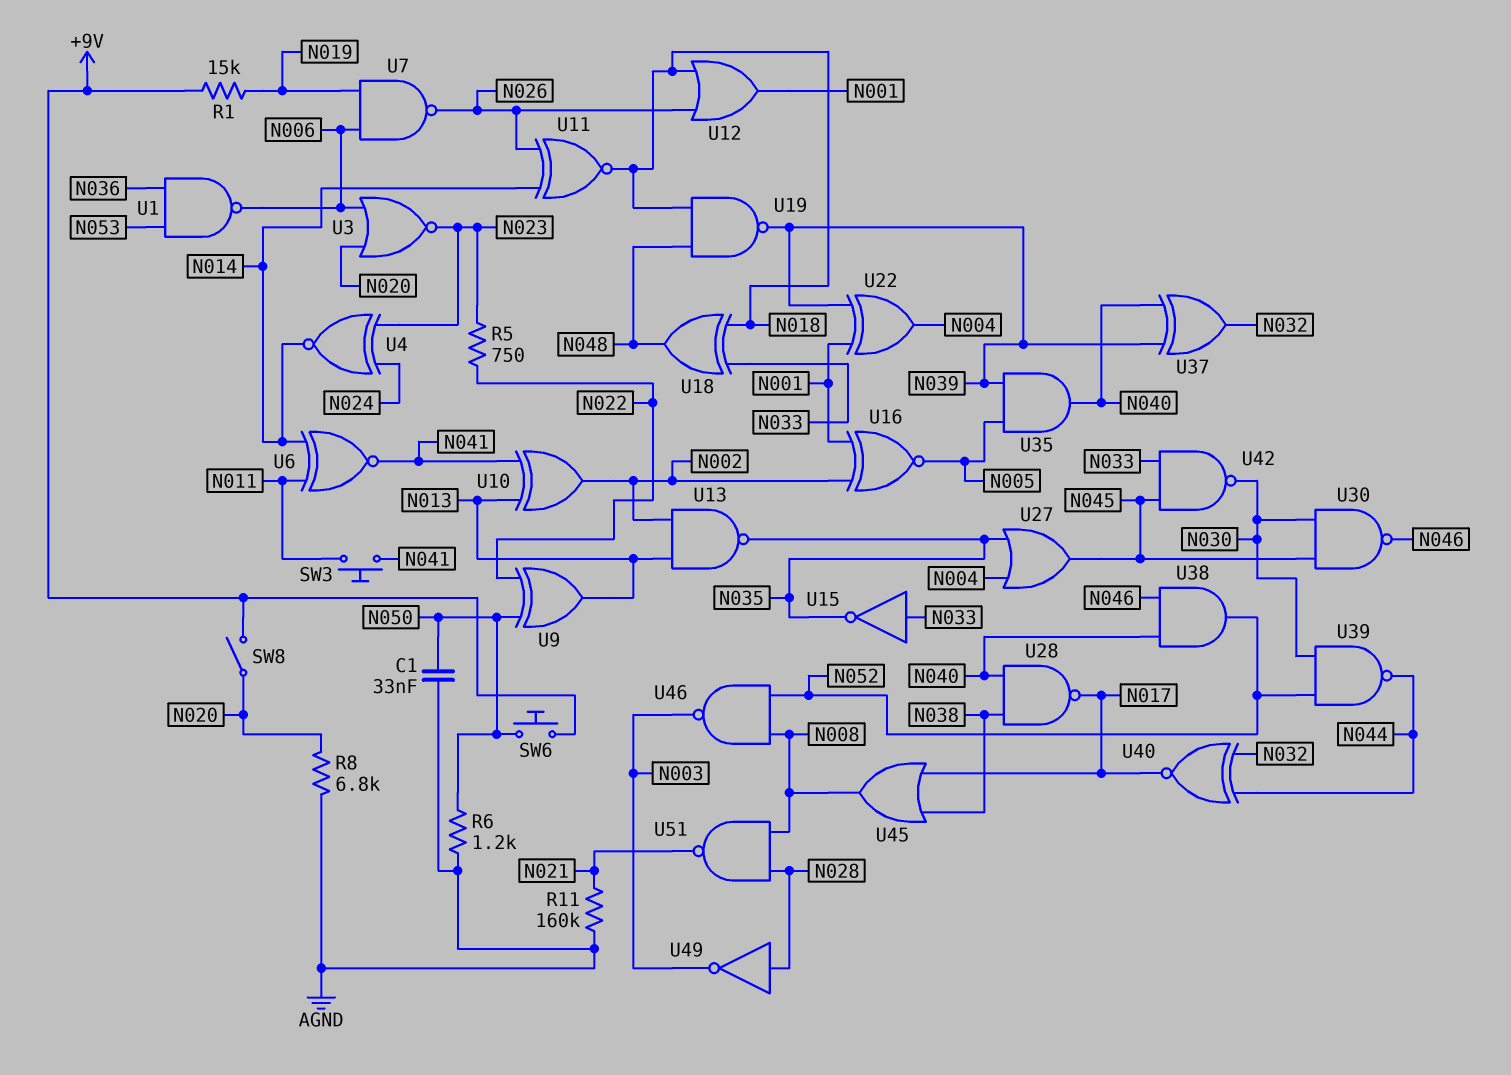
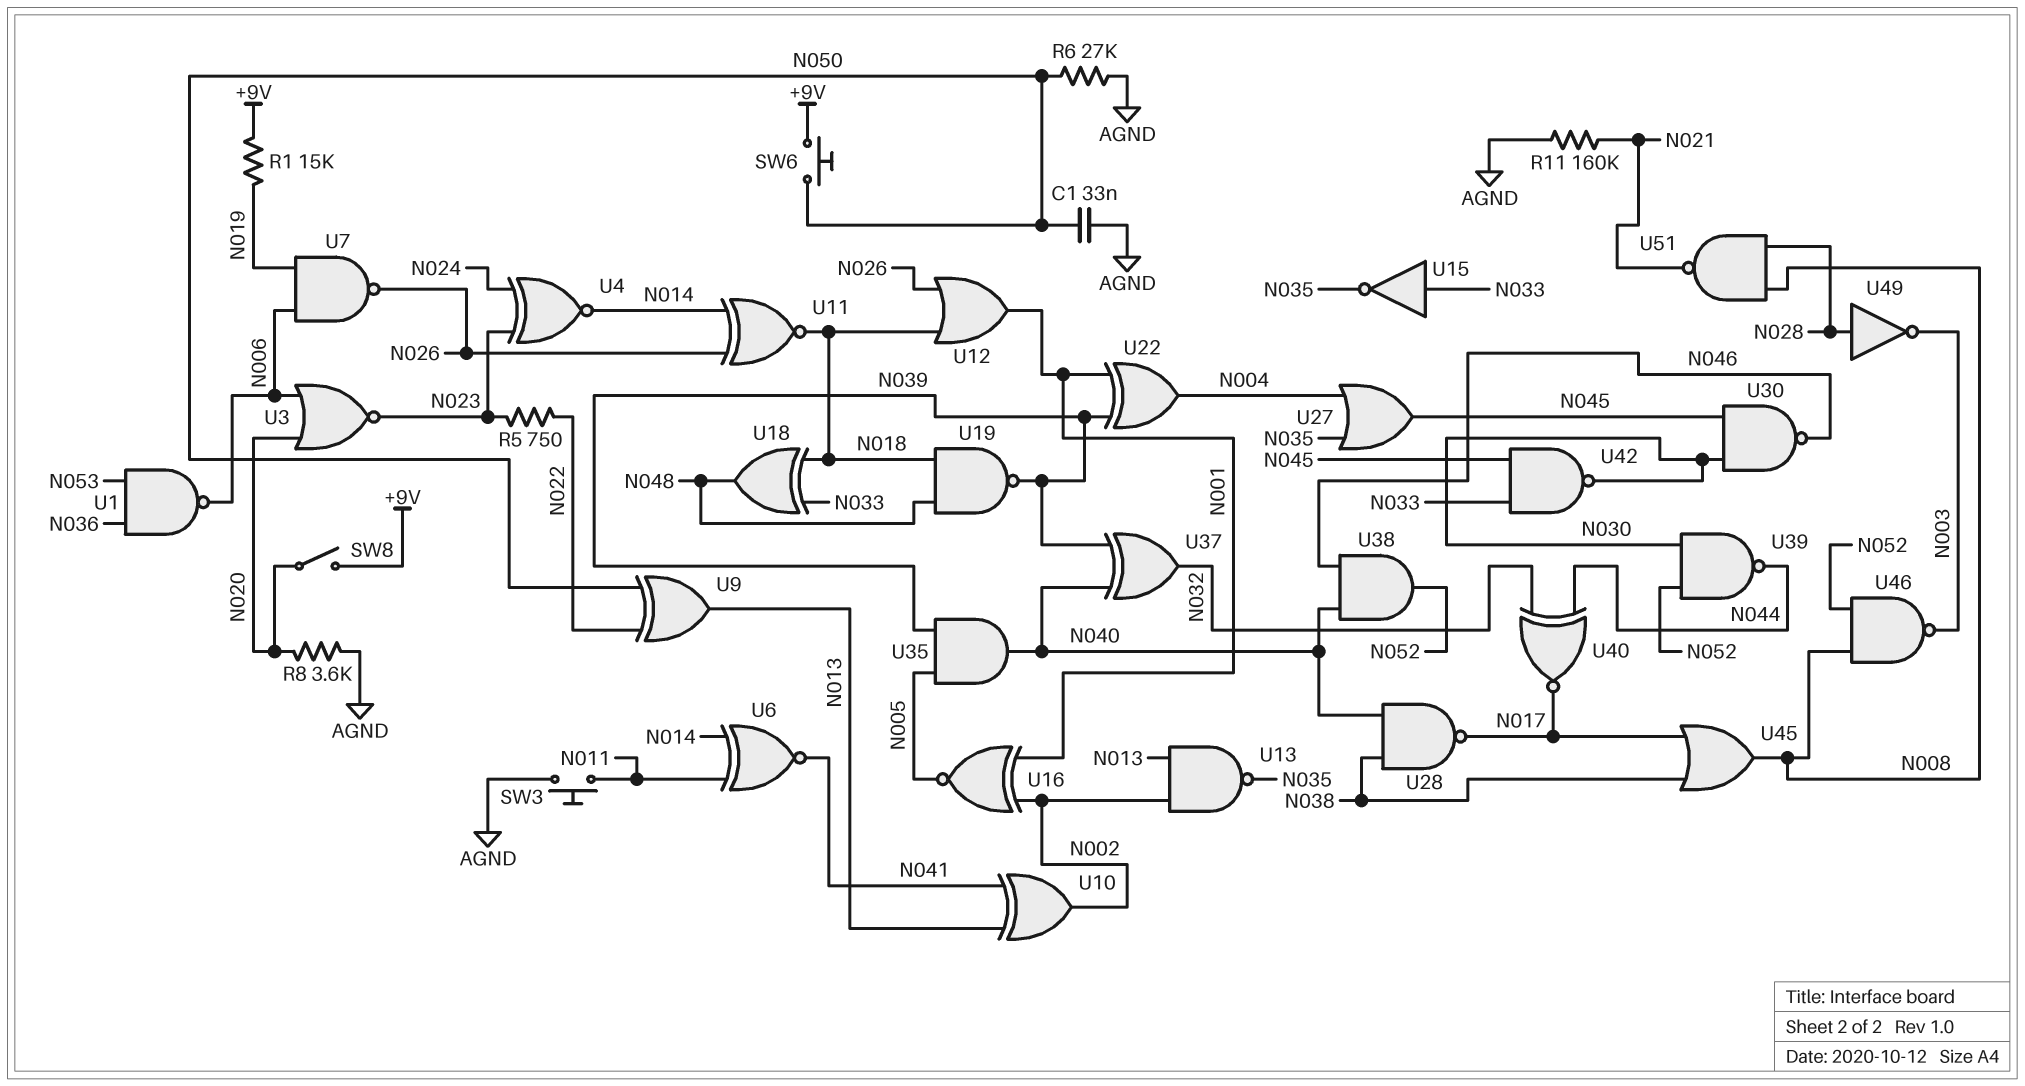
R6: 1.2k (AGND, N050) -> 27k (AGND, N050)
R8: 6.8k (AGND, N020) -> 3.6k (AGND, N020)
SW3: button (N011, N041) -> button (AGND, N011)

